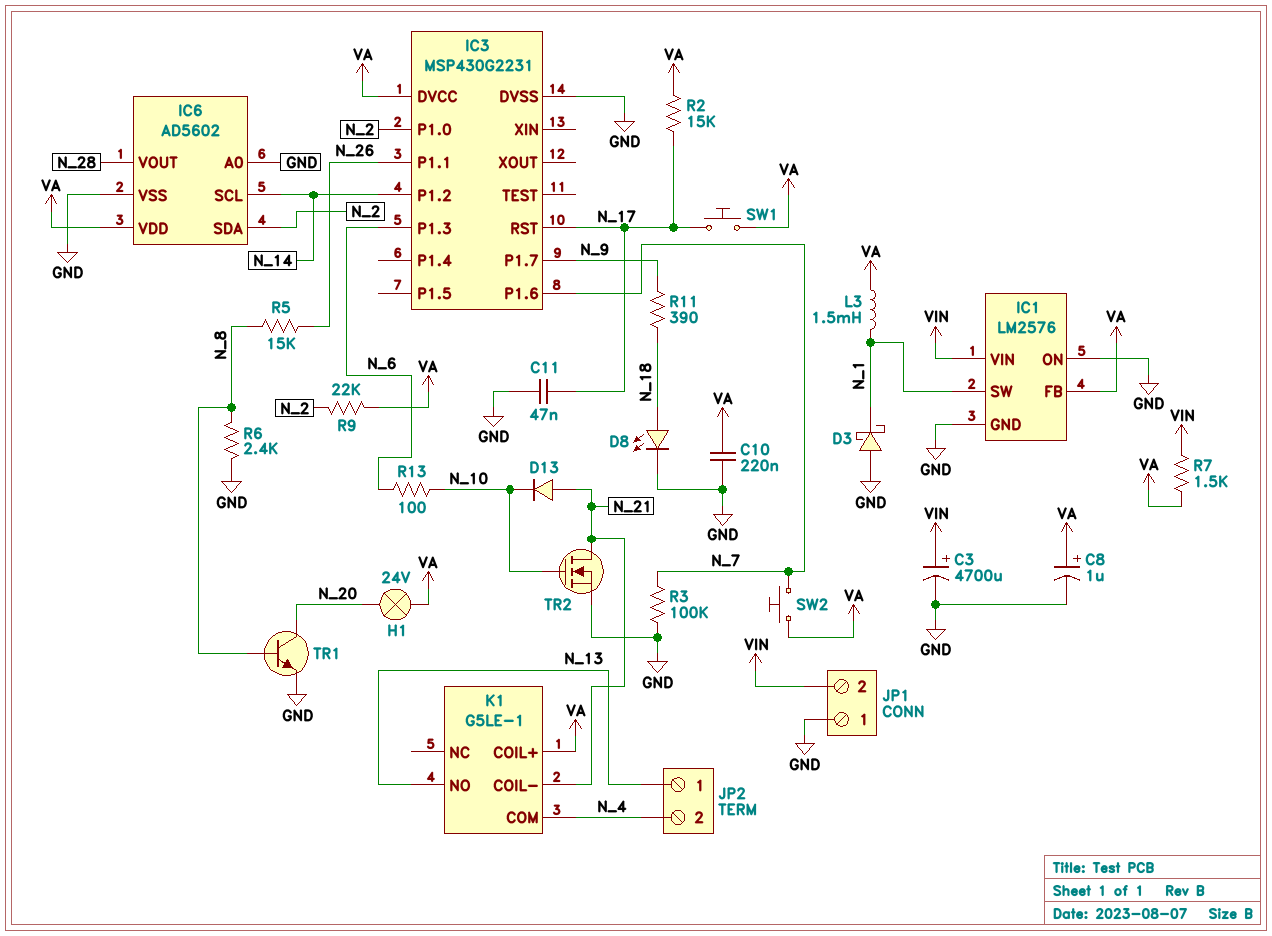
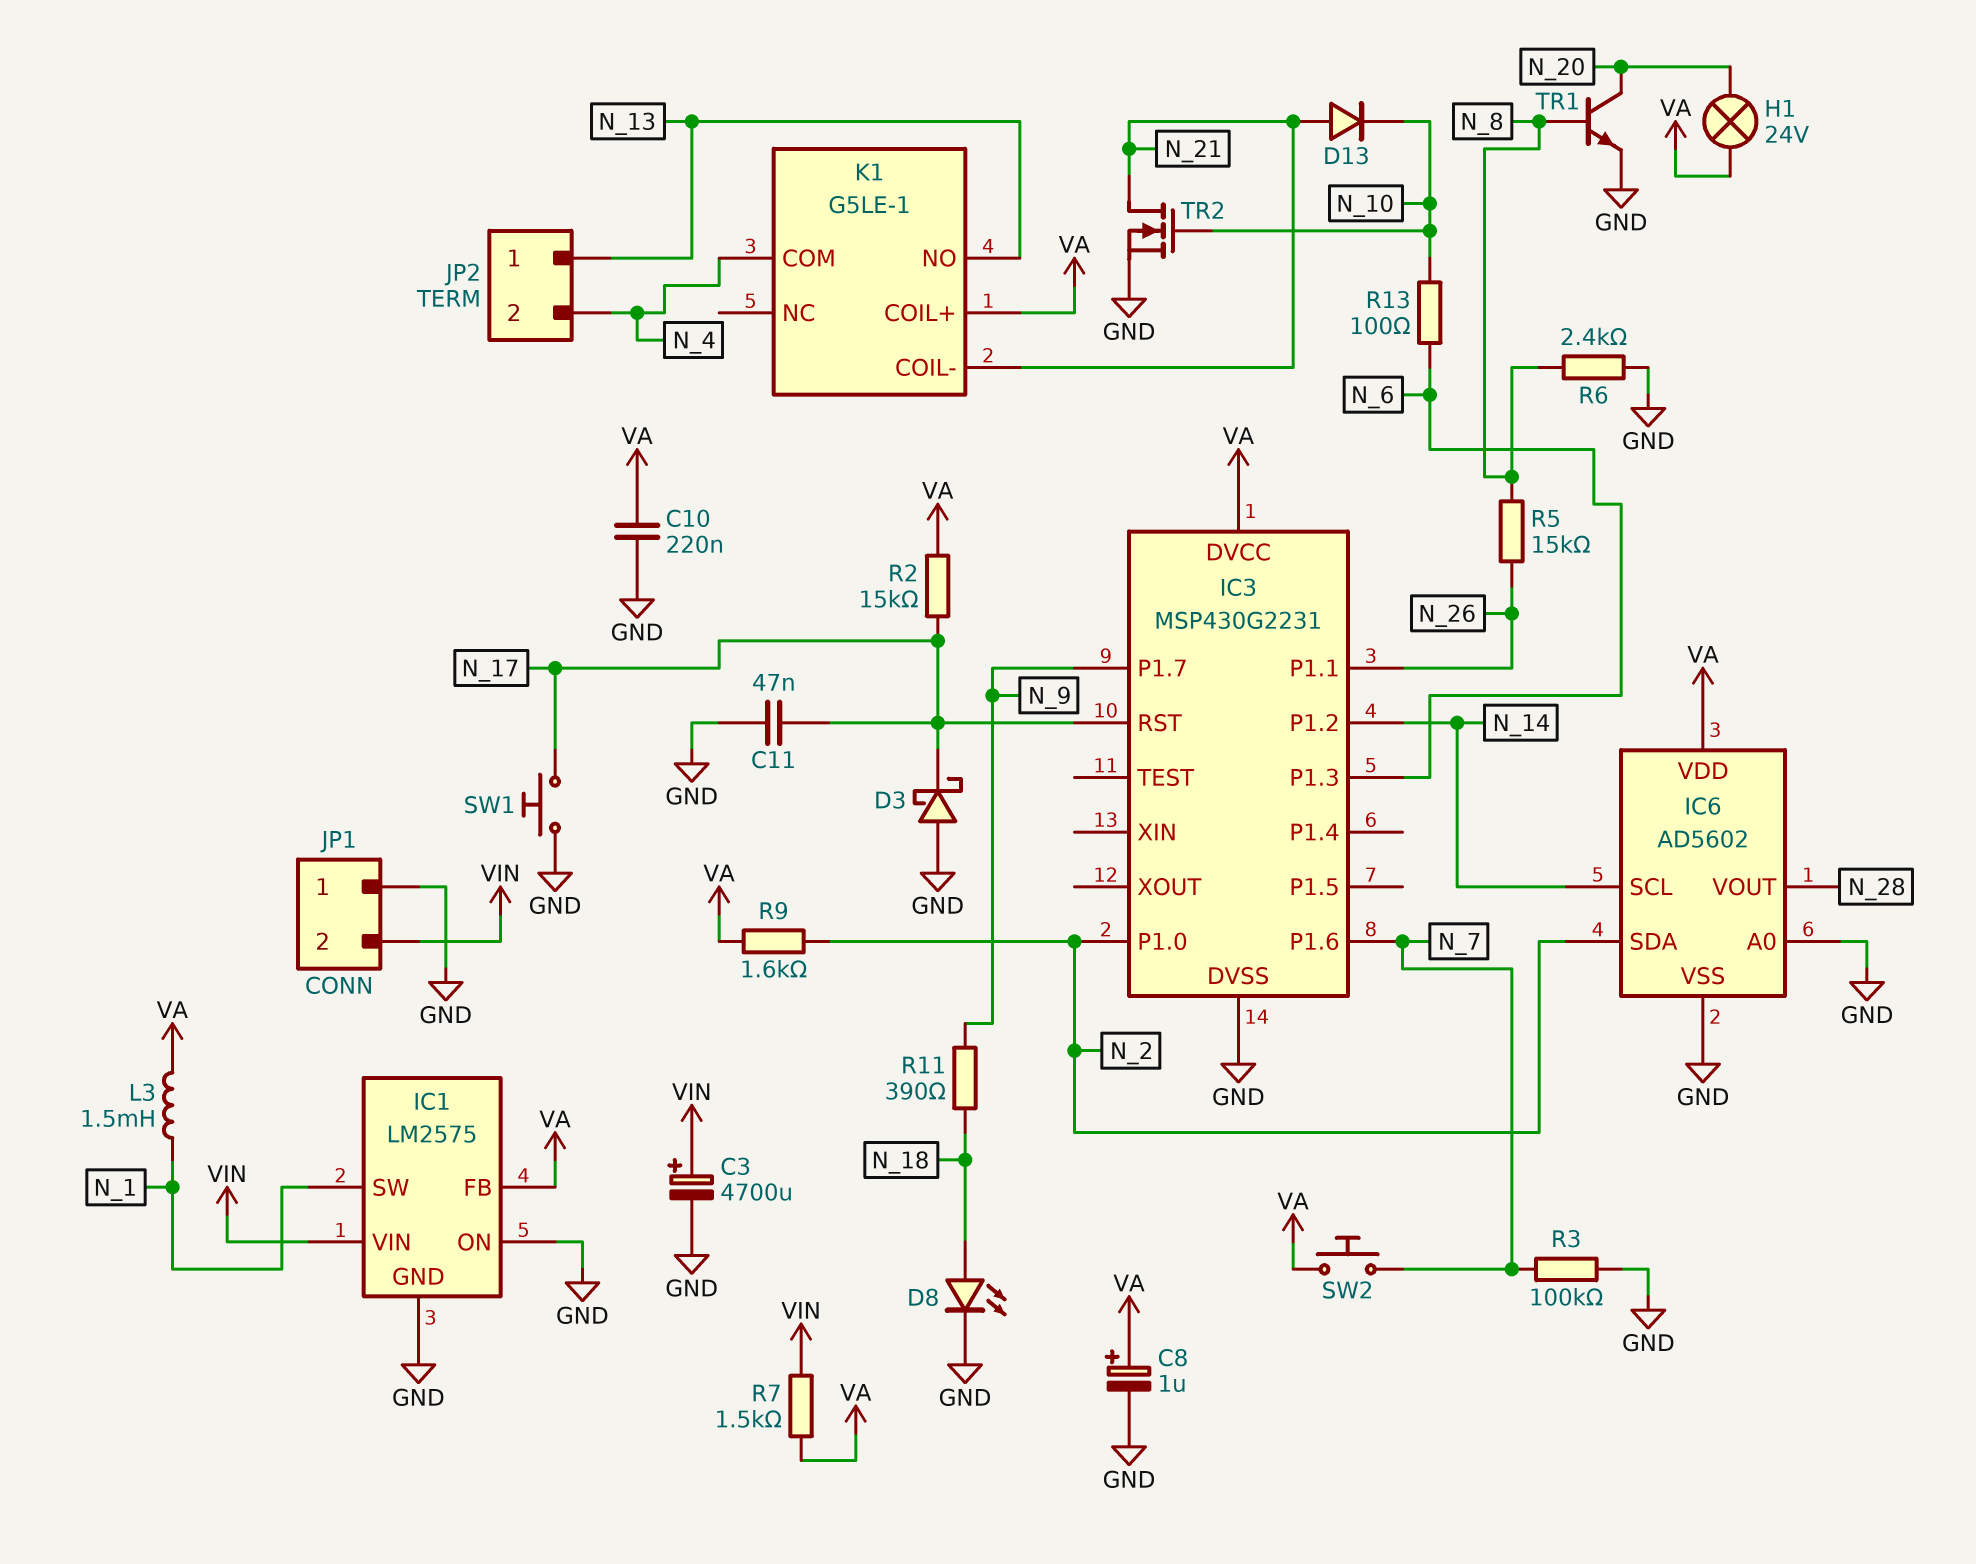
D3: schottky (A GND, K N_1) -> schottky (A GND, K N_17)
IC1: LM2576 -> LM2575
R9: 22k (N_2, VA) -> 1.6k (N_2, VA)
SW1: button (N_17, VA) -> button (GND, N_17)

